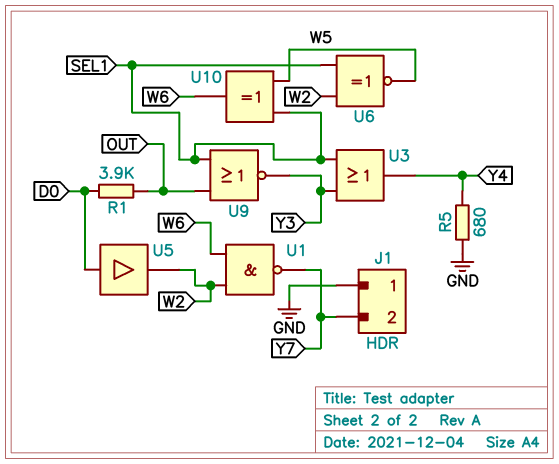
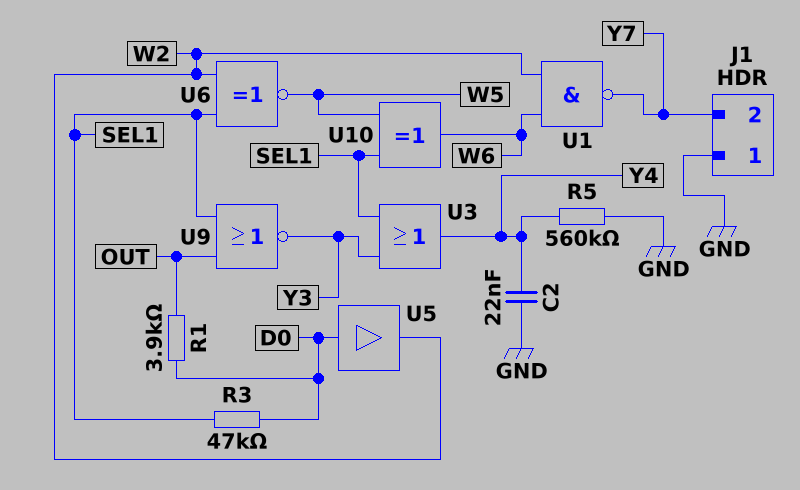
C2: none -> 22nF (GND, Y4)
R3: none -> 47k (D0, SEL1)
R5: 680 (GND, Y4) -> 560k (GND, Y4)

